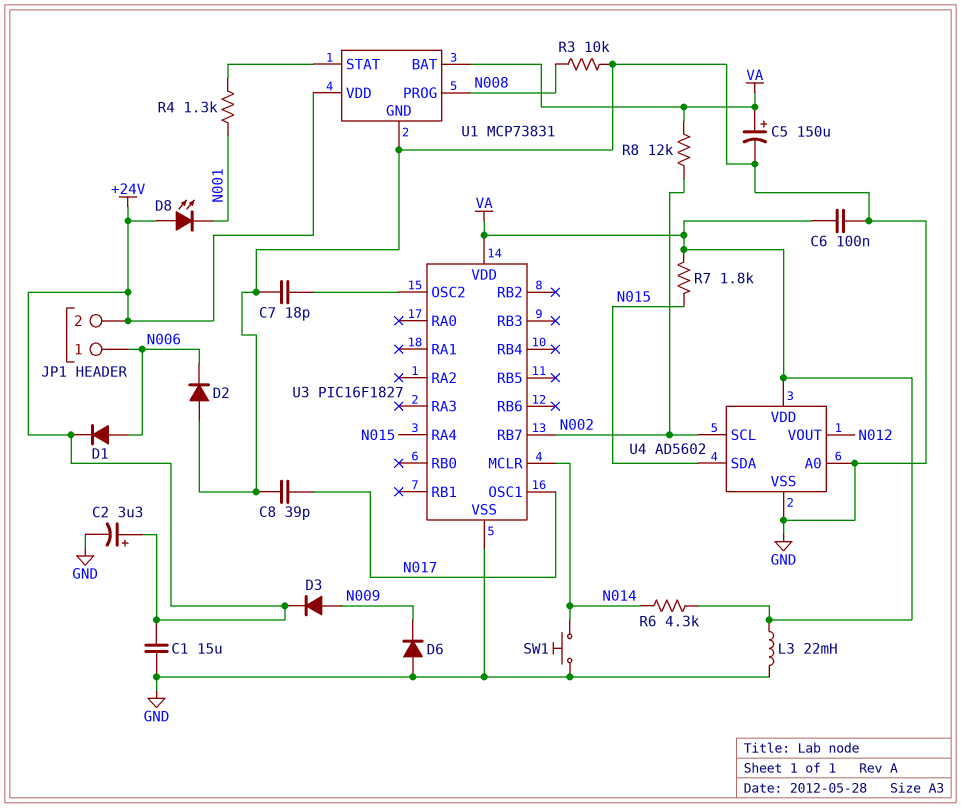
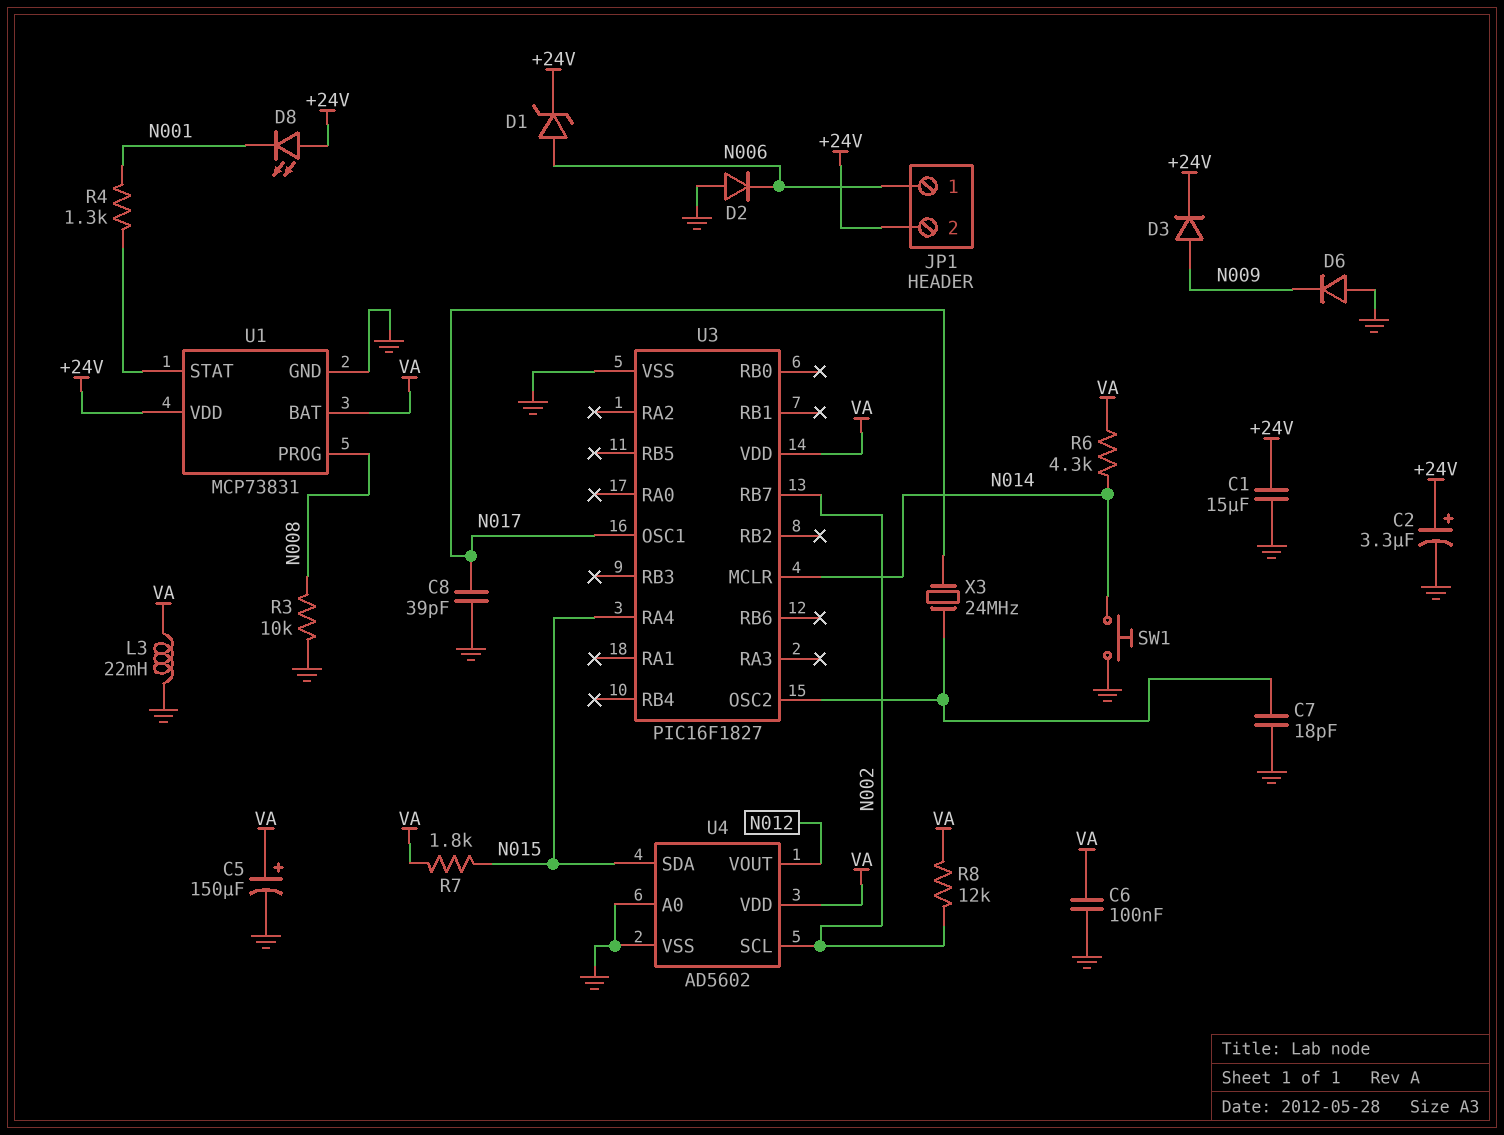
D1: diode (A N006, K +24V) -> zener (A N006, K +24V)
X3: none -> 24MHz (N017, U3/OSC2)

